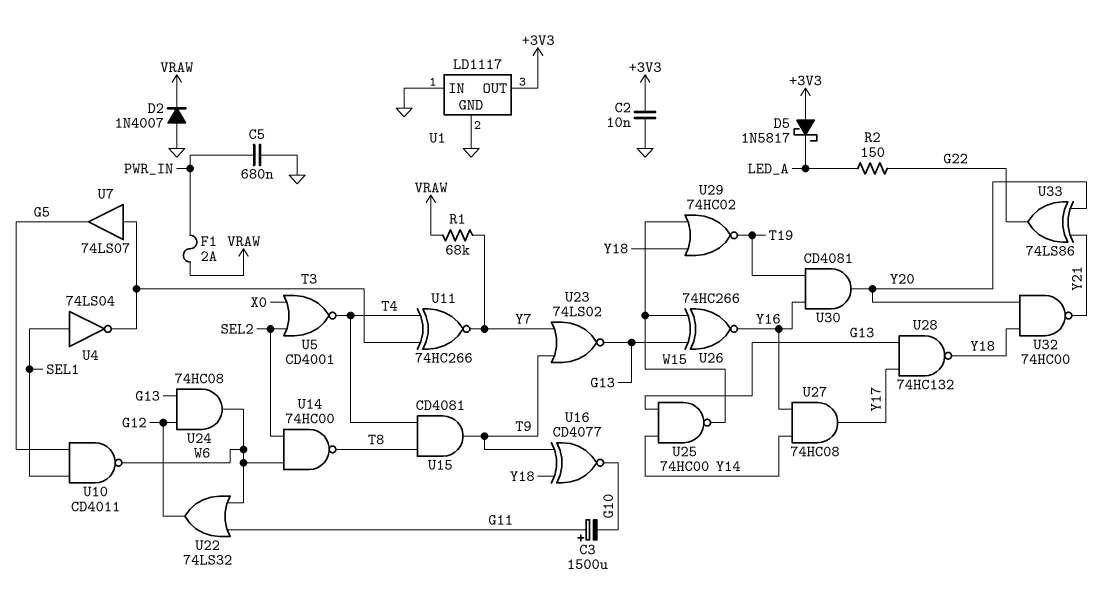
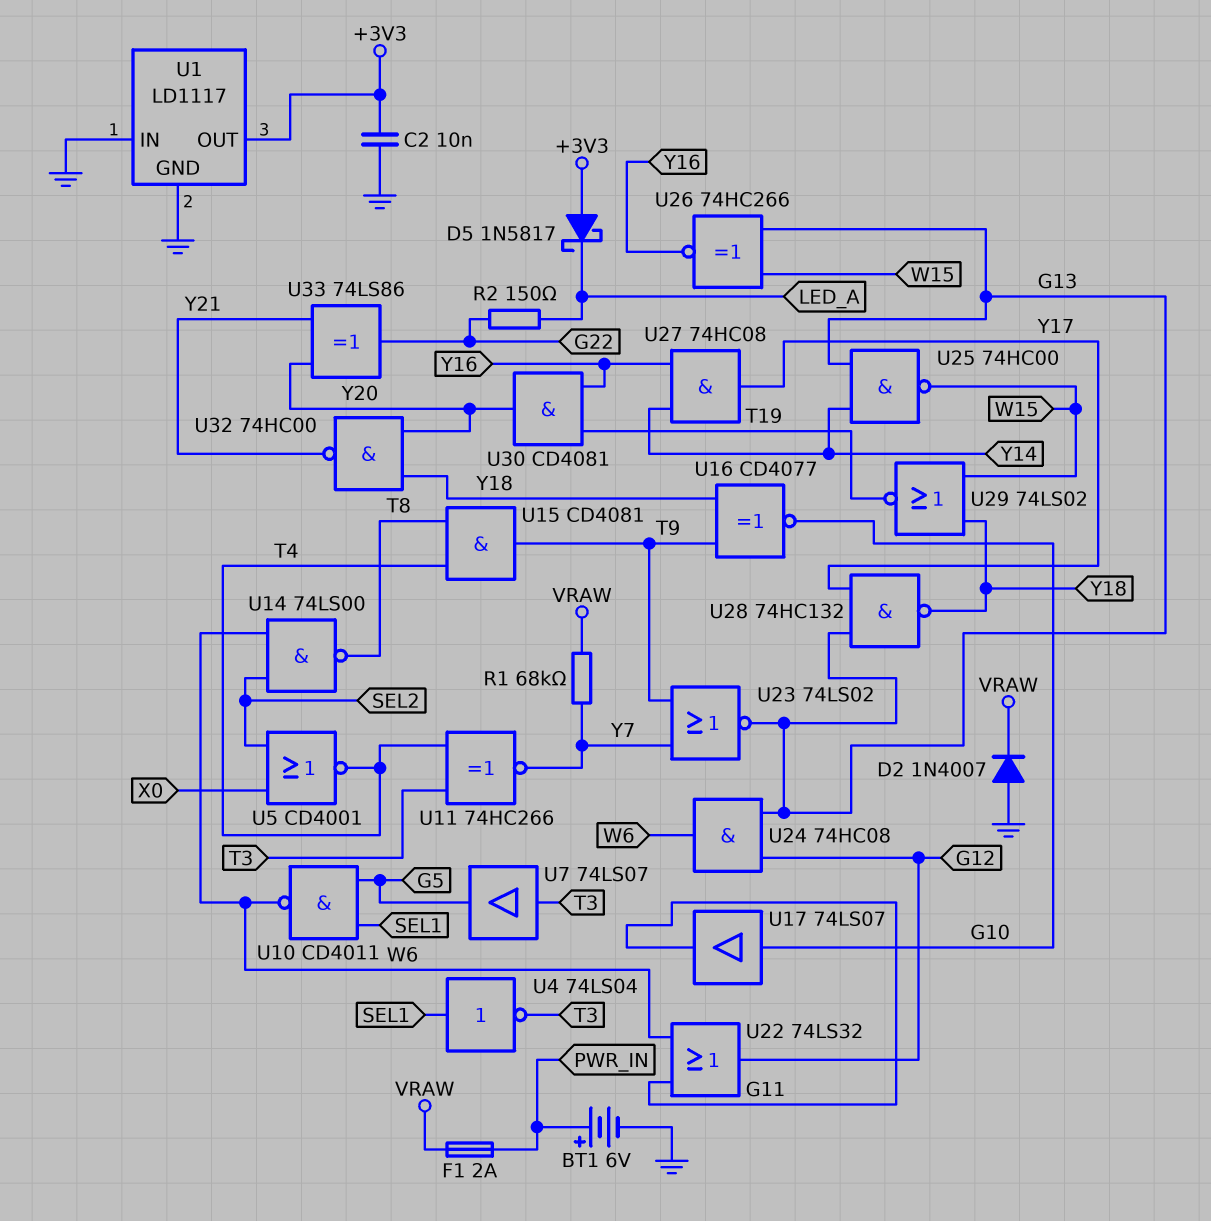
BT1: none -> 6V (plus PWR_IN, minus GND)
C3: 1500uF (plus G11, minus G10) -> none
C5: 680nF (GND, PWR_IN) -> none
U14: NAND 74HC00 (in SEL2, in W6, out T8) -> NAND 74LS00 (in SEL2, in W6, out T8)
U17: none -> buffer 74LS07 (in G10, out G11)
U29: NOR 74HC02 (in W15, in Y18, out T19) -> NOR 74LS02 (in W15, in Y18, out T19)

